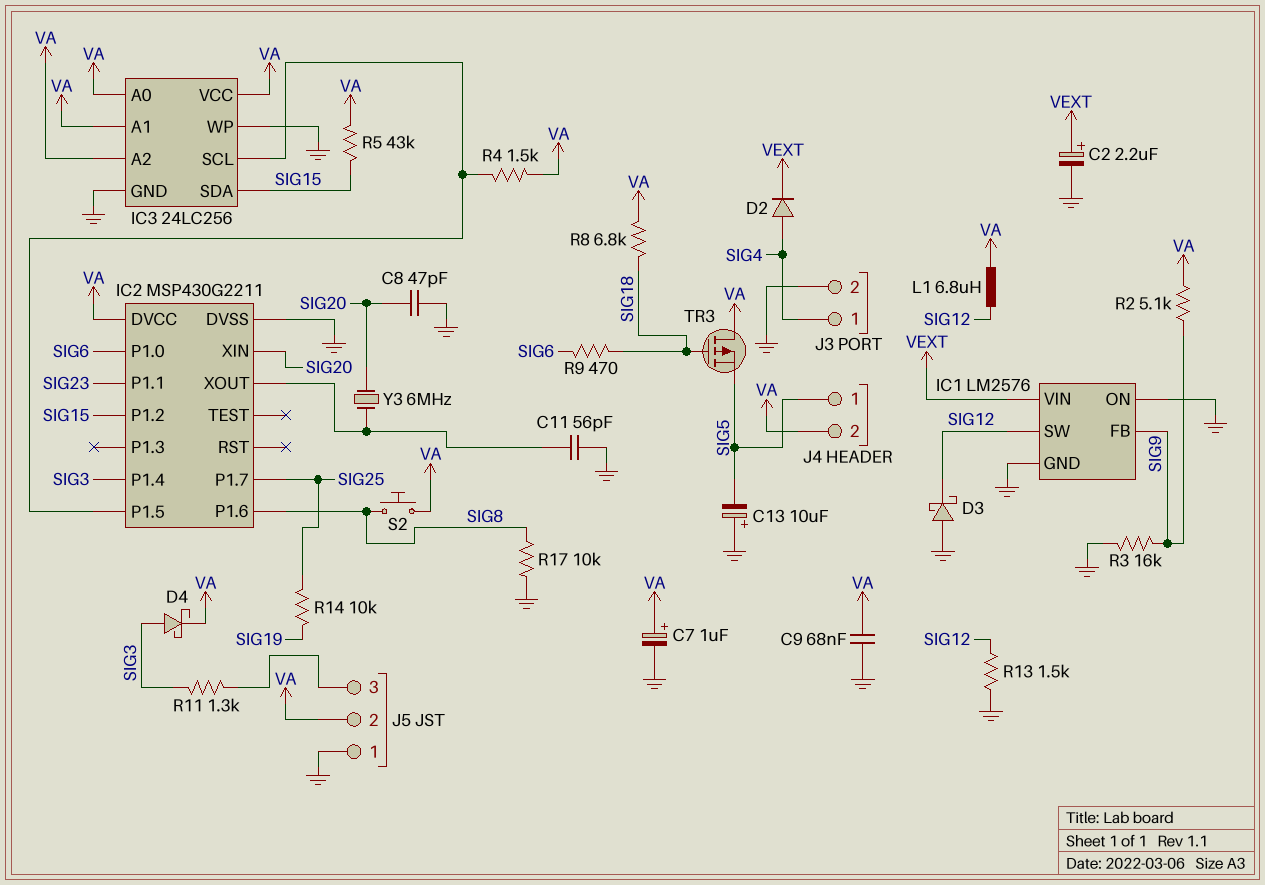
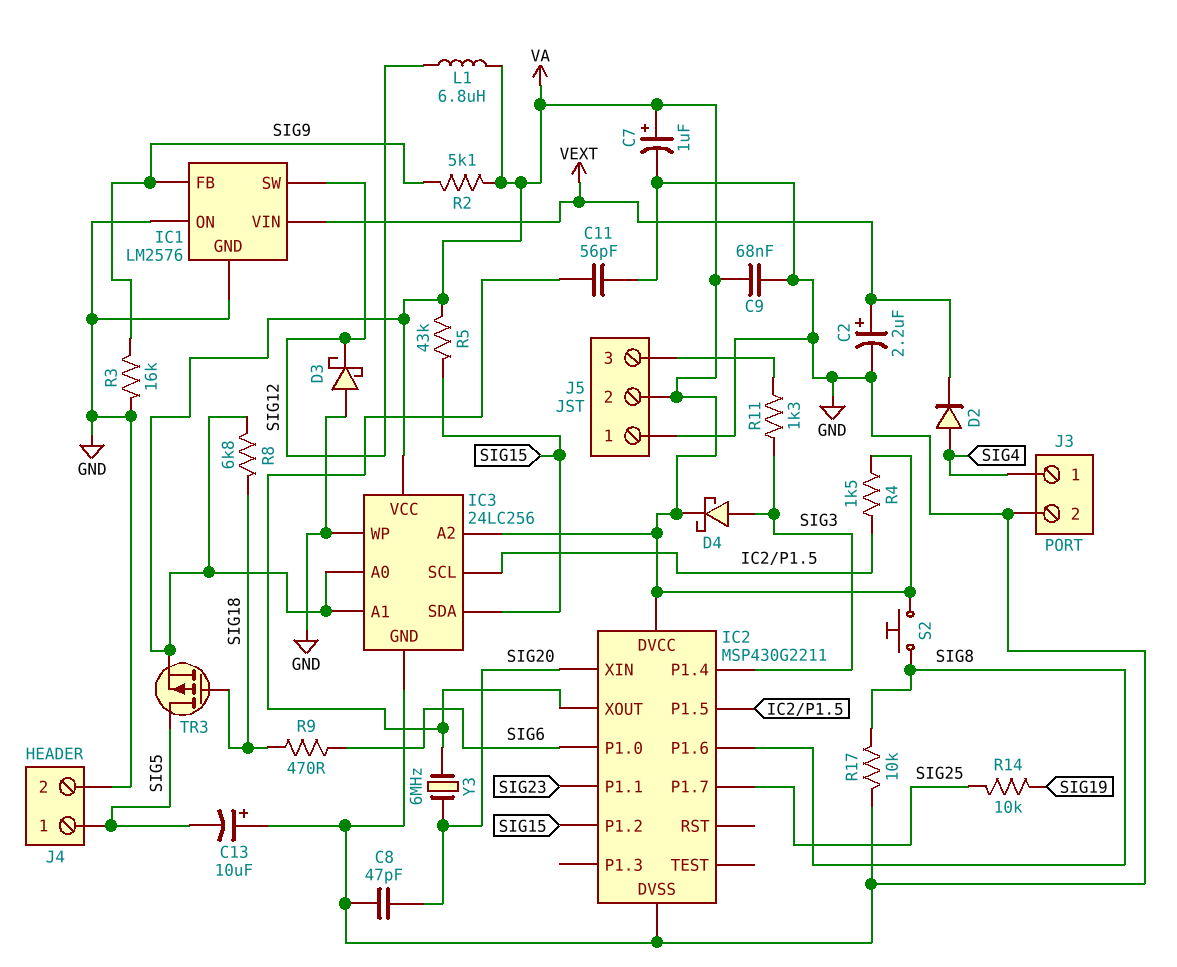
J4 pin 2: VA -> GND
R13: 1.5k (GND, SIG12) -> none
TR3: PMOS (G SIG18, D VA, S SIG5) -> PMOS (G SIG18, D SIG5, S VA)

